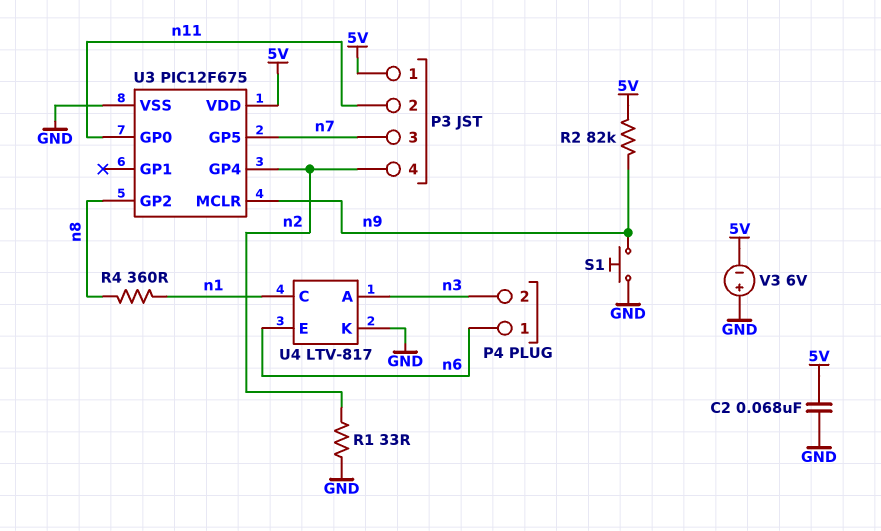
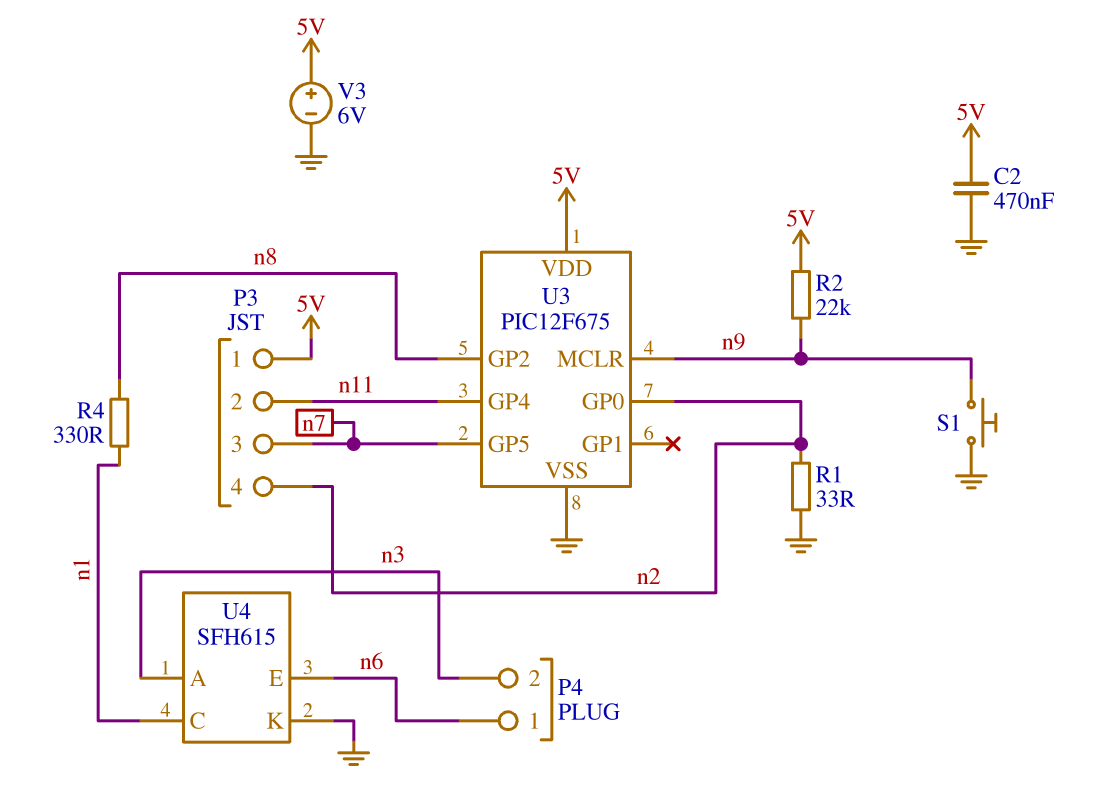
C2: 68nF (5V, GND) -> 470nF (5V, GND)
R2: 82k (5V, n9) -> 22k (5V, n9)
R4: 360 (n1, n8) -> 330 (n1, n8)
U3 pin GP0: n11 -> n2
U3 pin GP4: n2 -> n11
U4: LTV-817 -> SFH615
V3: 6V (plus GND, minus 5V) -> 6V (plus 5V, minus GND)

